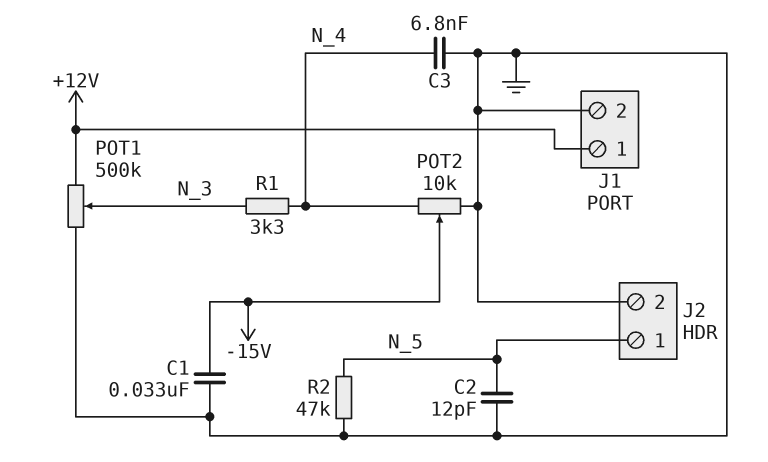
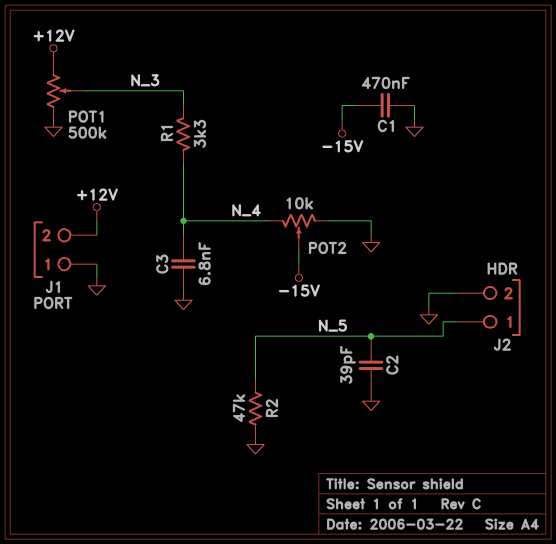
C1: 33nF (-15V, GND) -> 470nF (-15V, GND)
C2: 12pF (GND, N_5) -> 39pF (GND, N_5)
J1 pin 1: +12V -> GND
J1 pin 2: GND -> +12V

